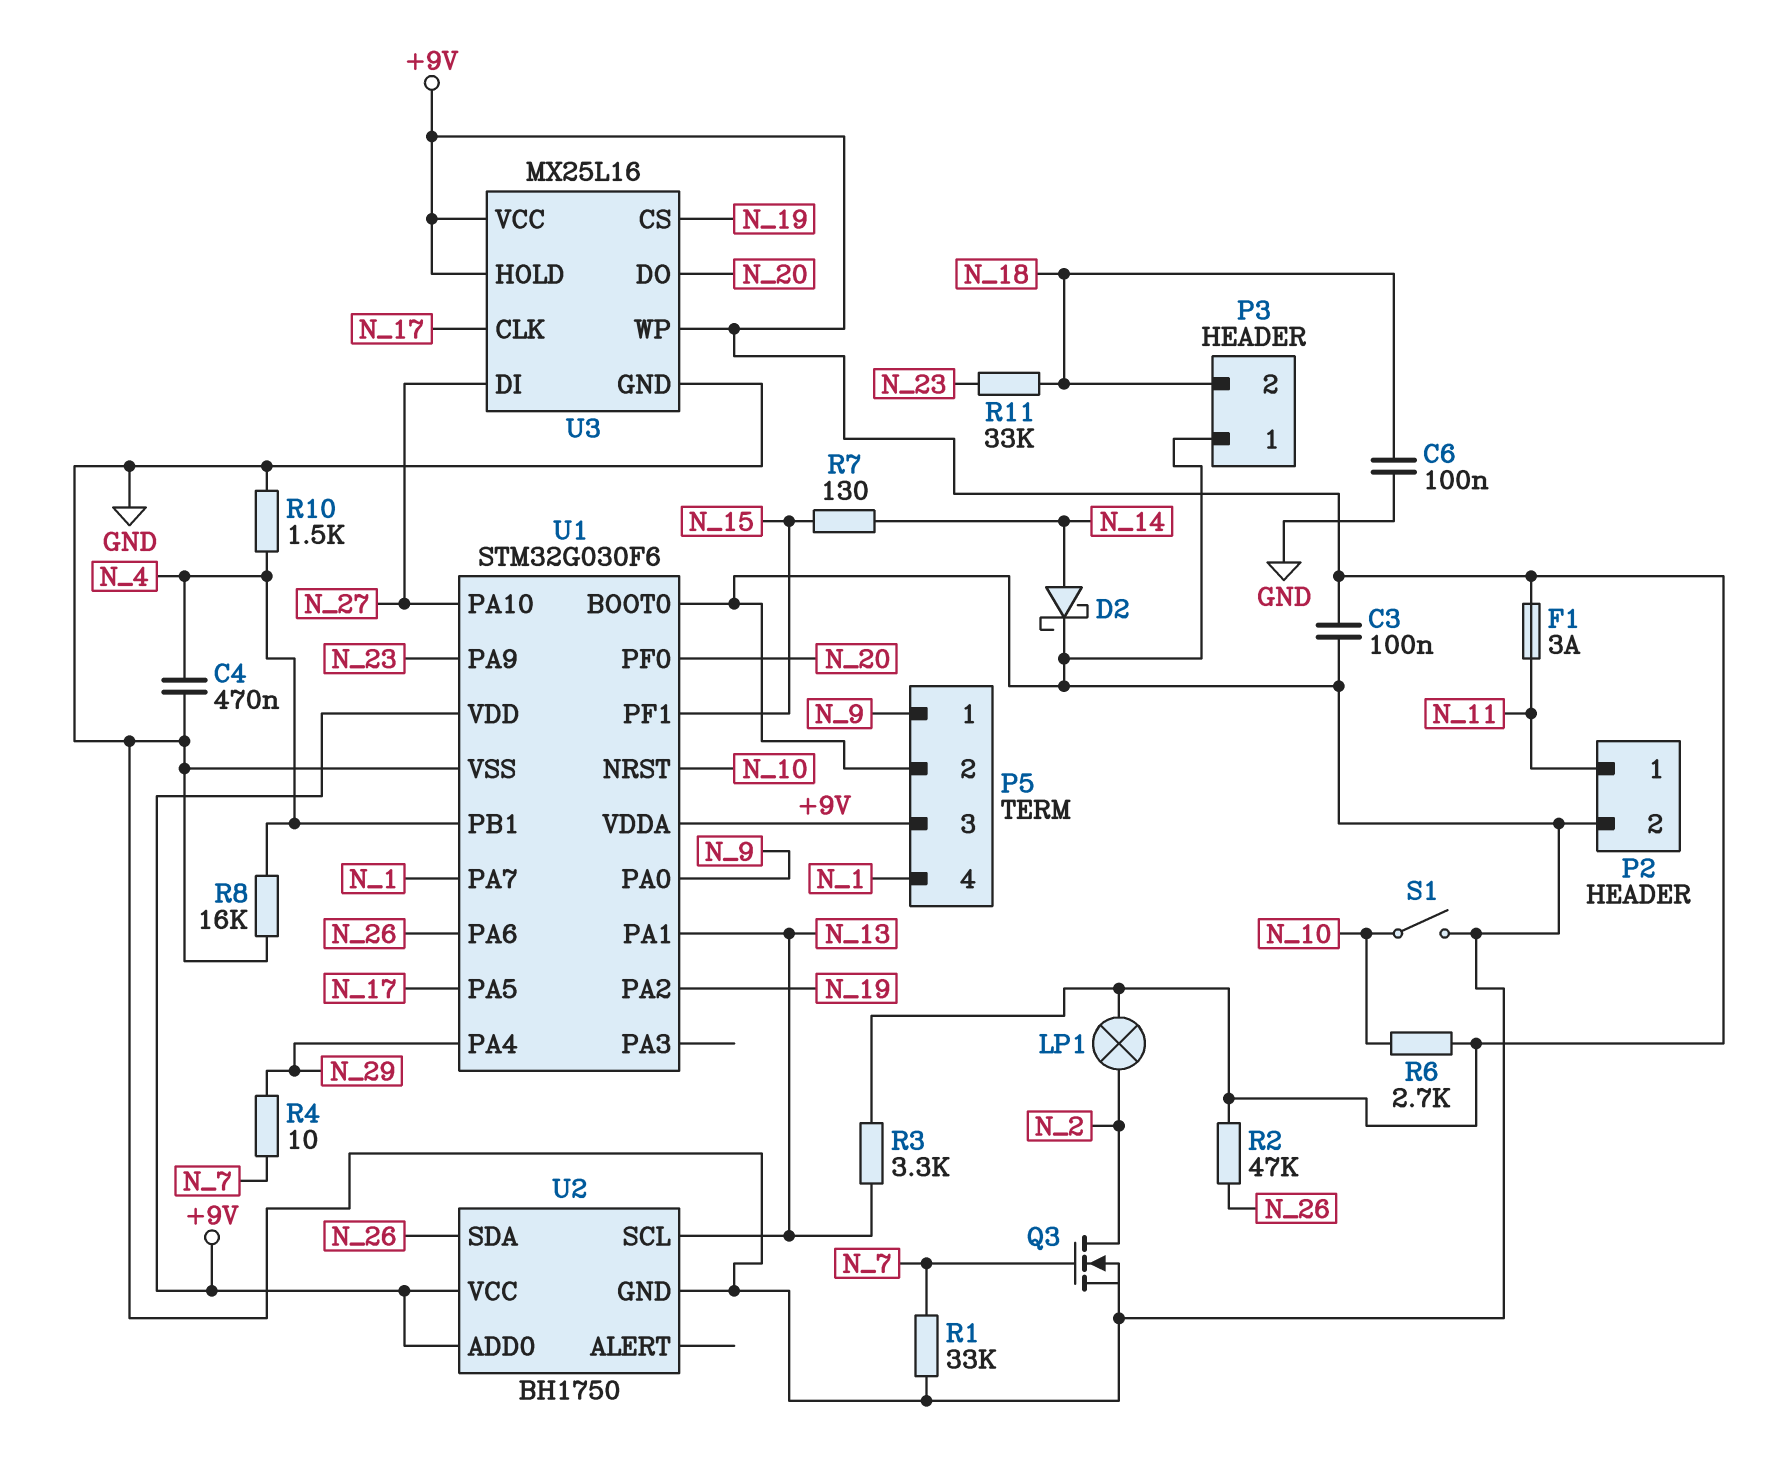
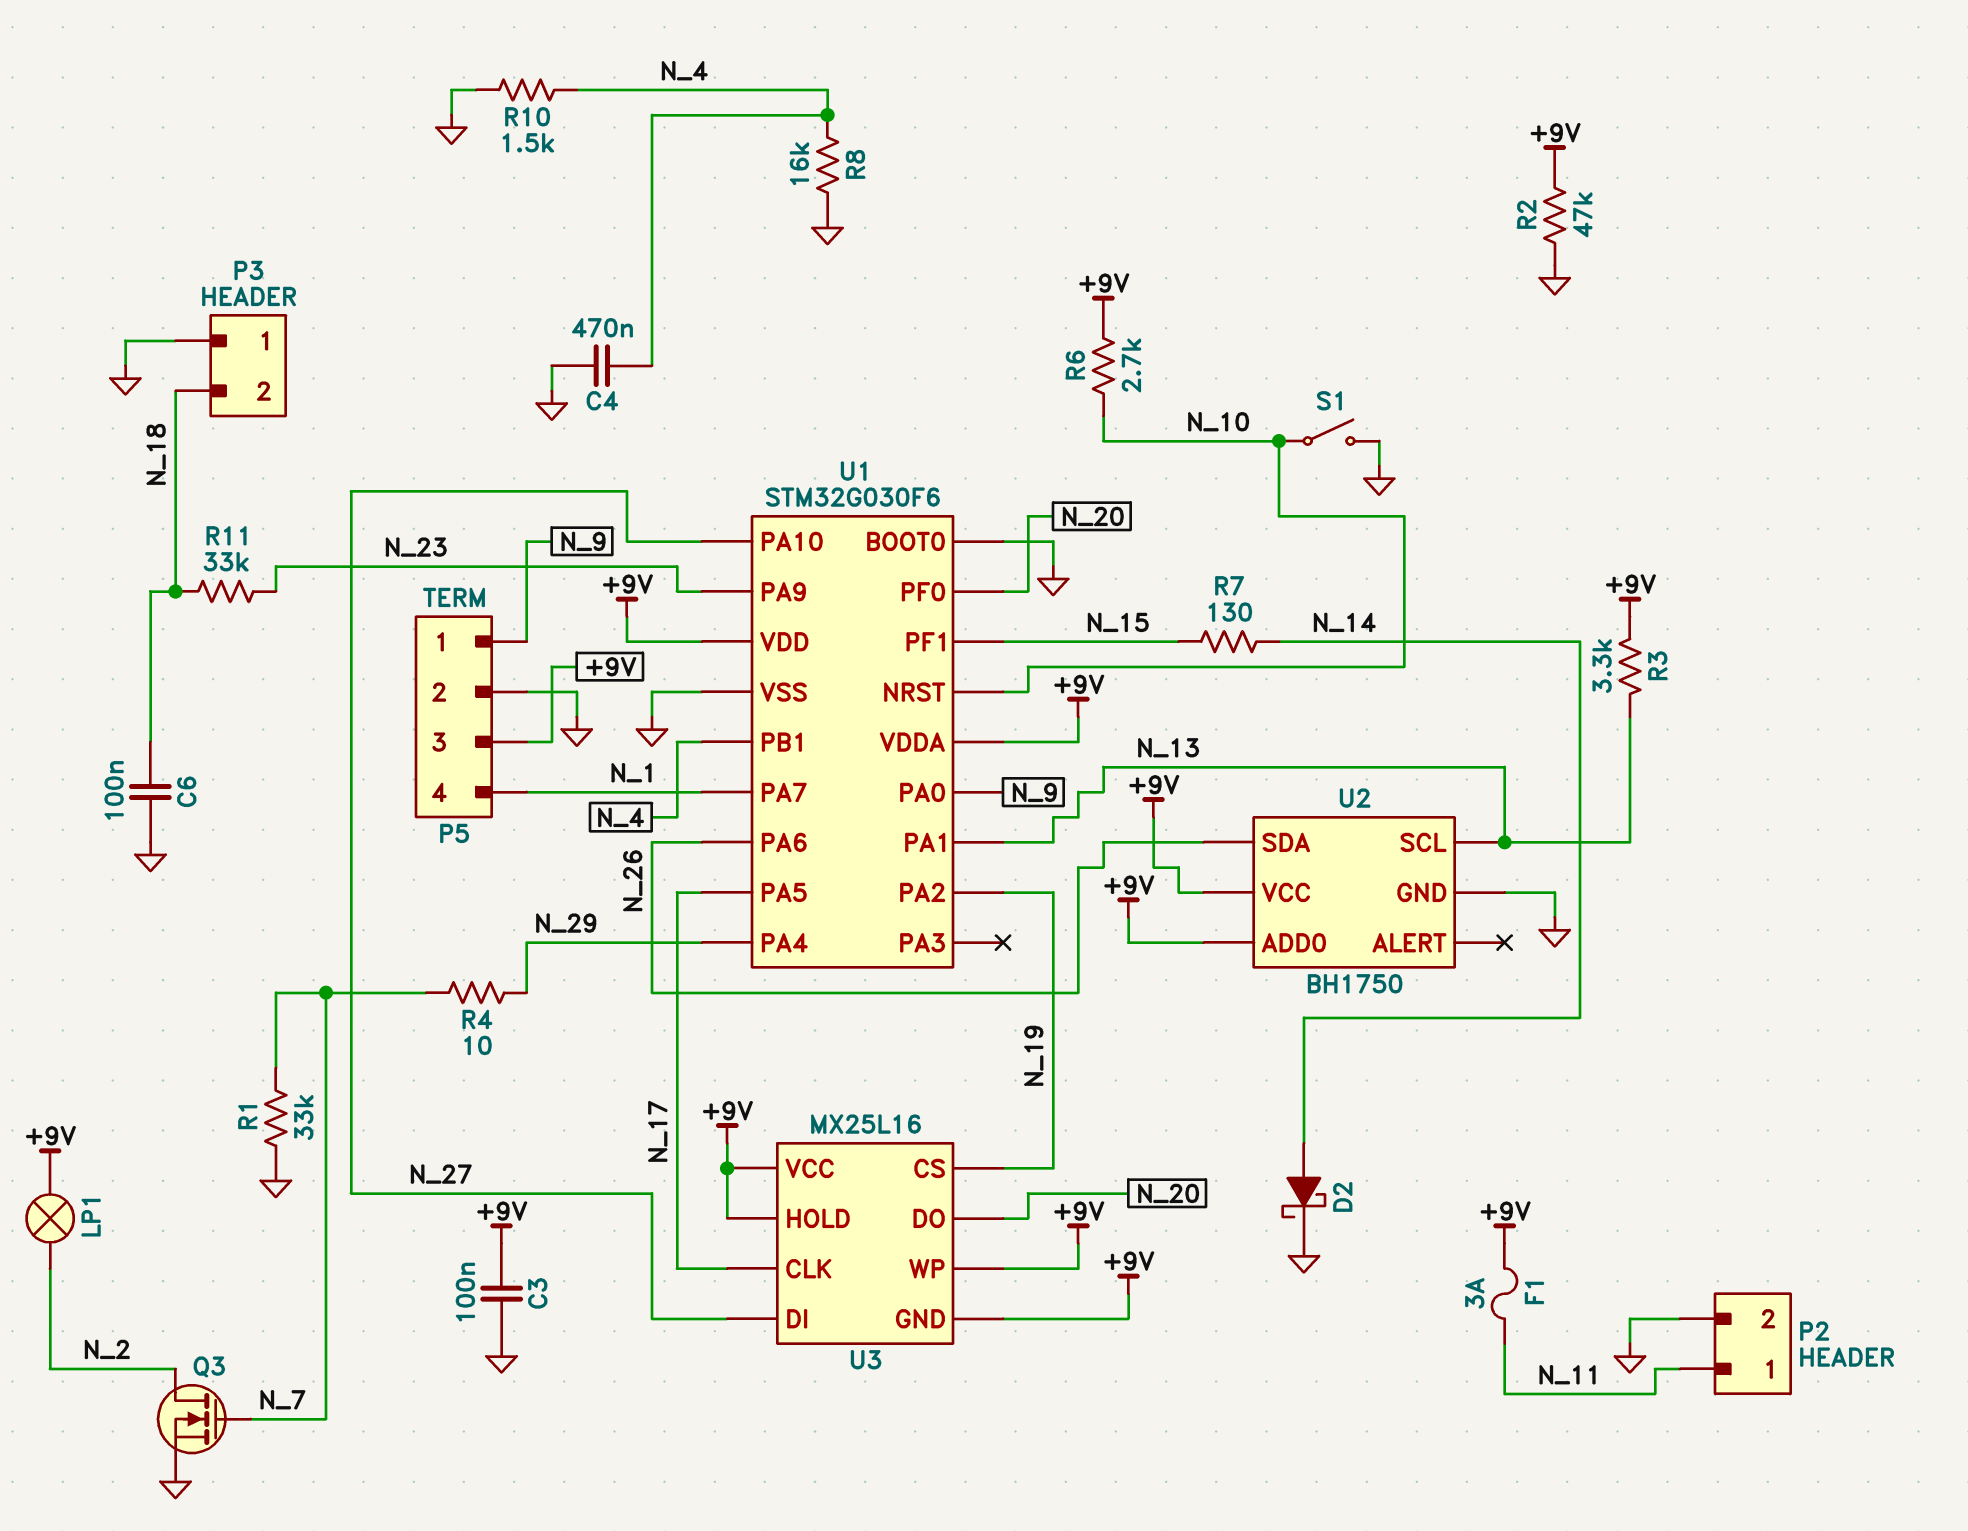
R2: 47k (+9V, N_26) -> 47k (+9V, GND)
U3 pin GND: GND -> +9V

